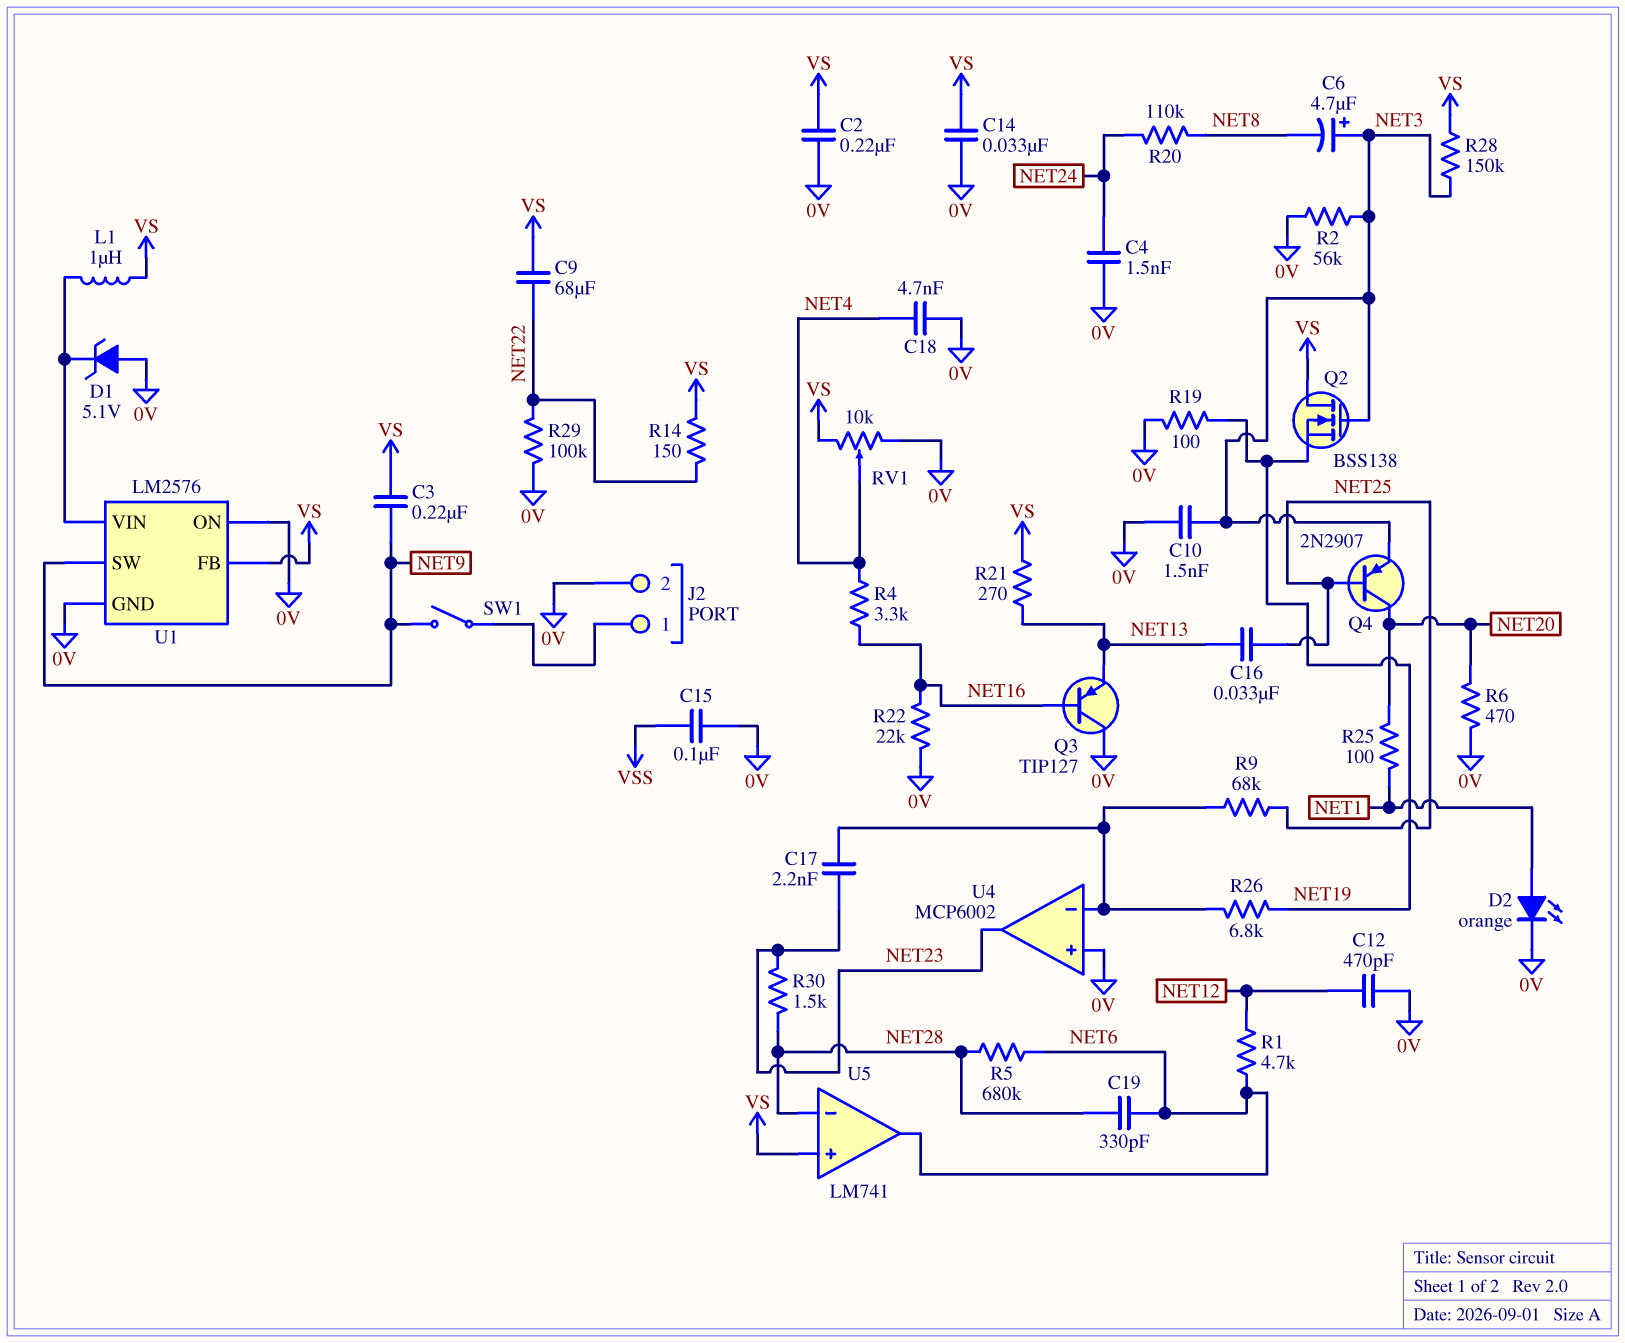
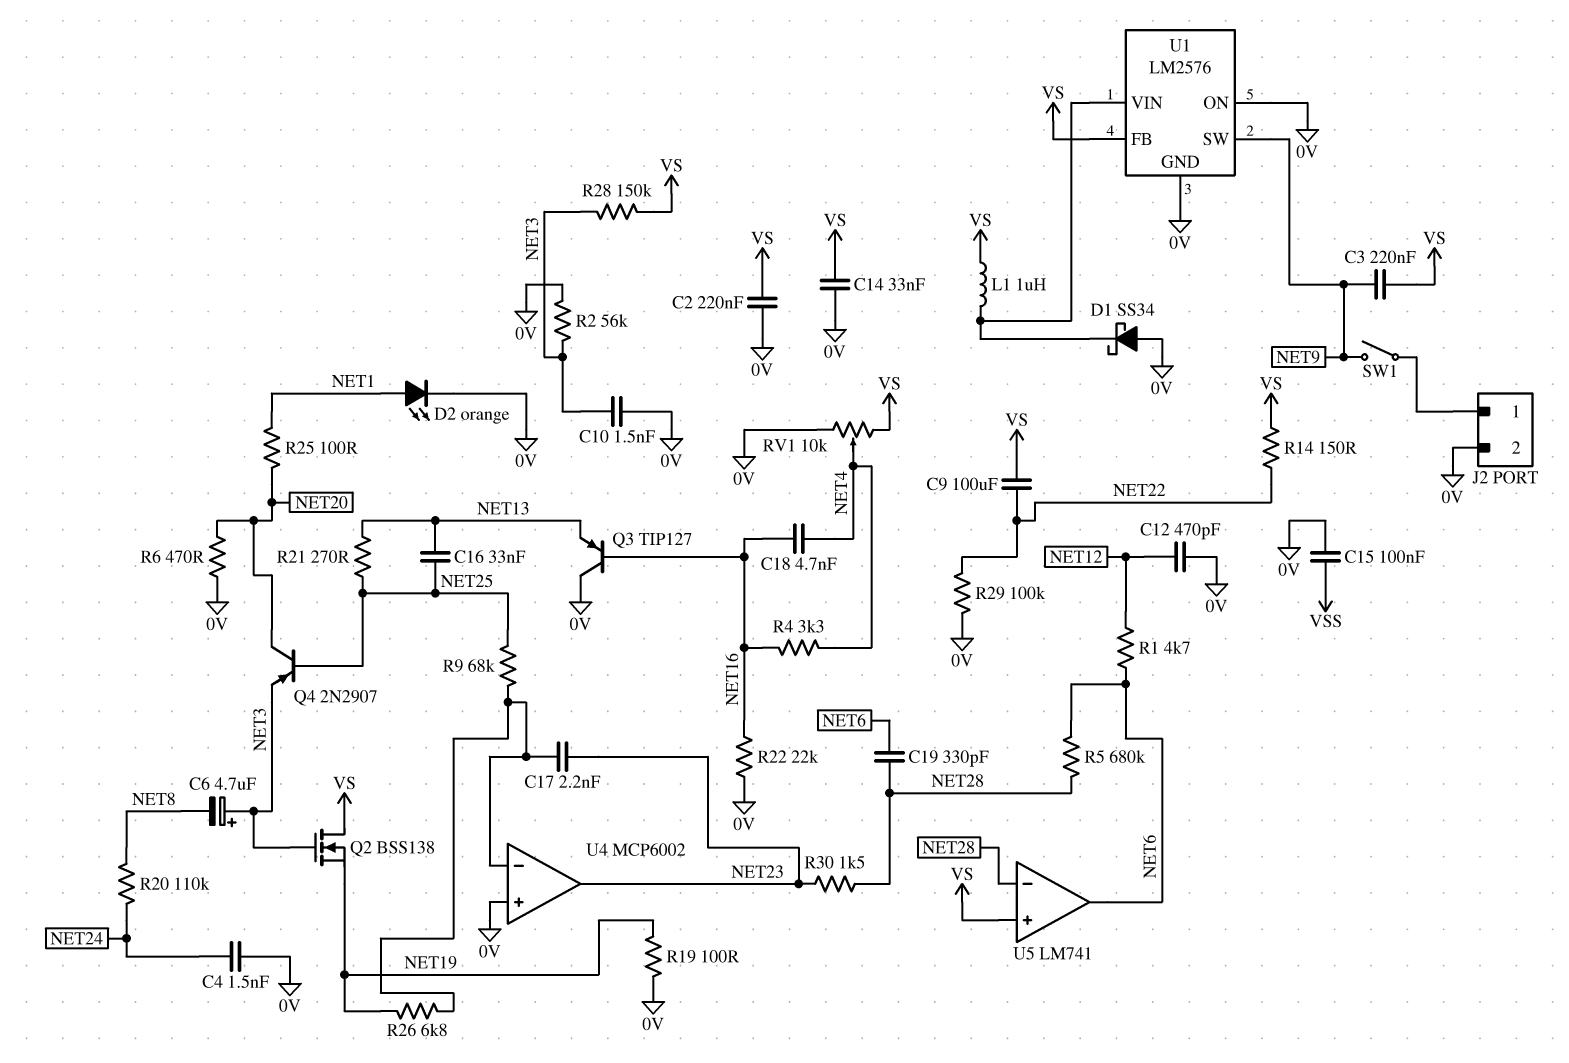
C9: 68uF (NET22, VS) -> 100uF (NET22, VS)
C18: 4.7nF (0V, NET4) -> 4.7nF (NET4, NET16)
D1: zener 5.1V (A 0V, K U1/VIN) -> schottky SS34 (A 0V, K U1/VIN)
R21: 270 (NET13, VS) -> 270 (NET13, NET25)

